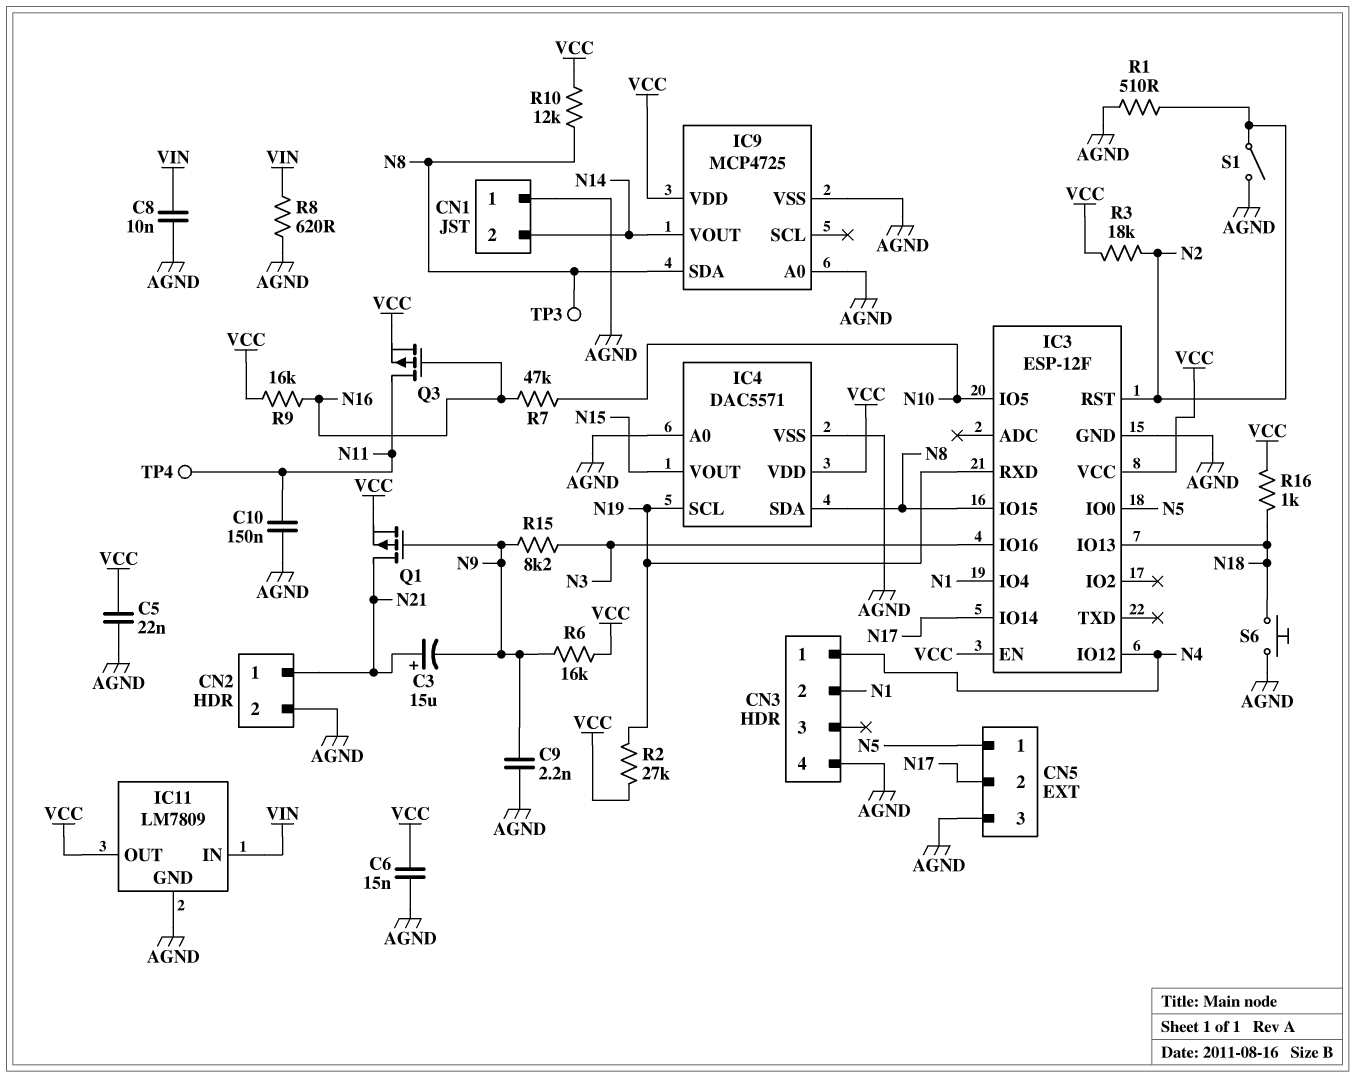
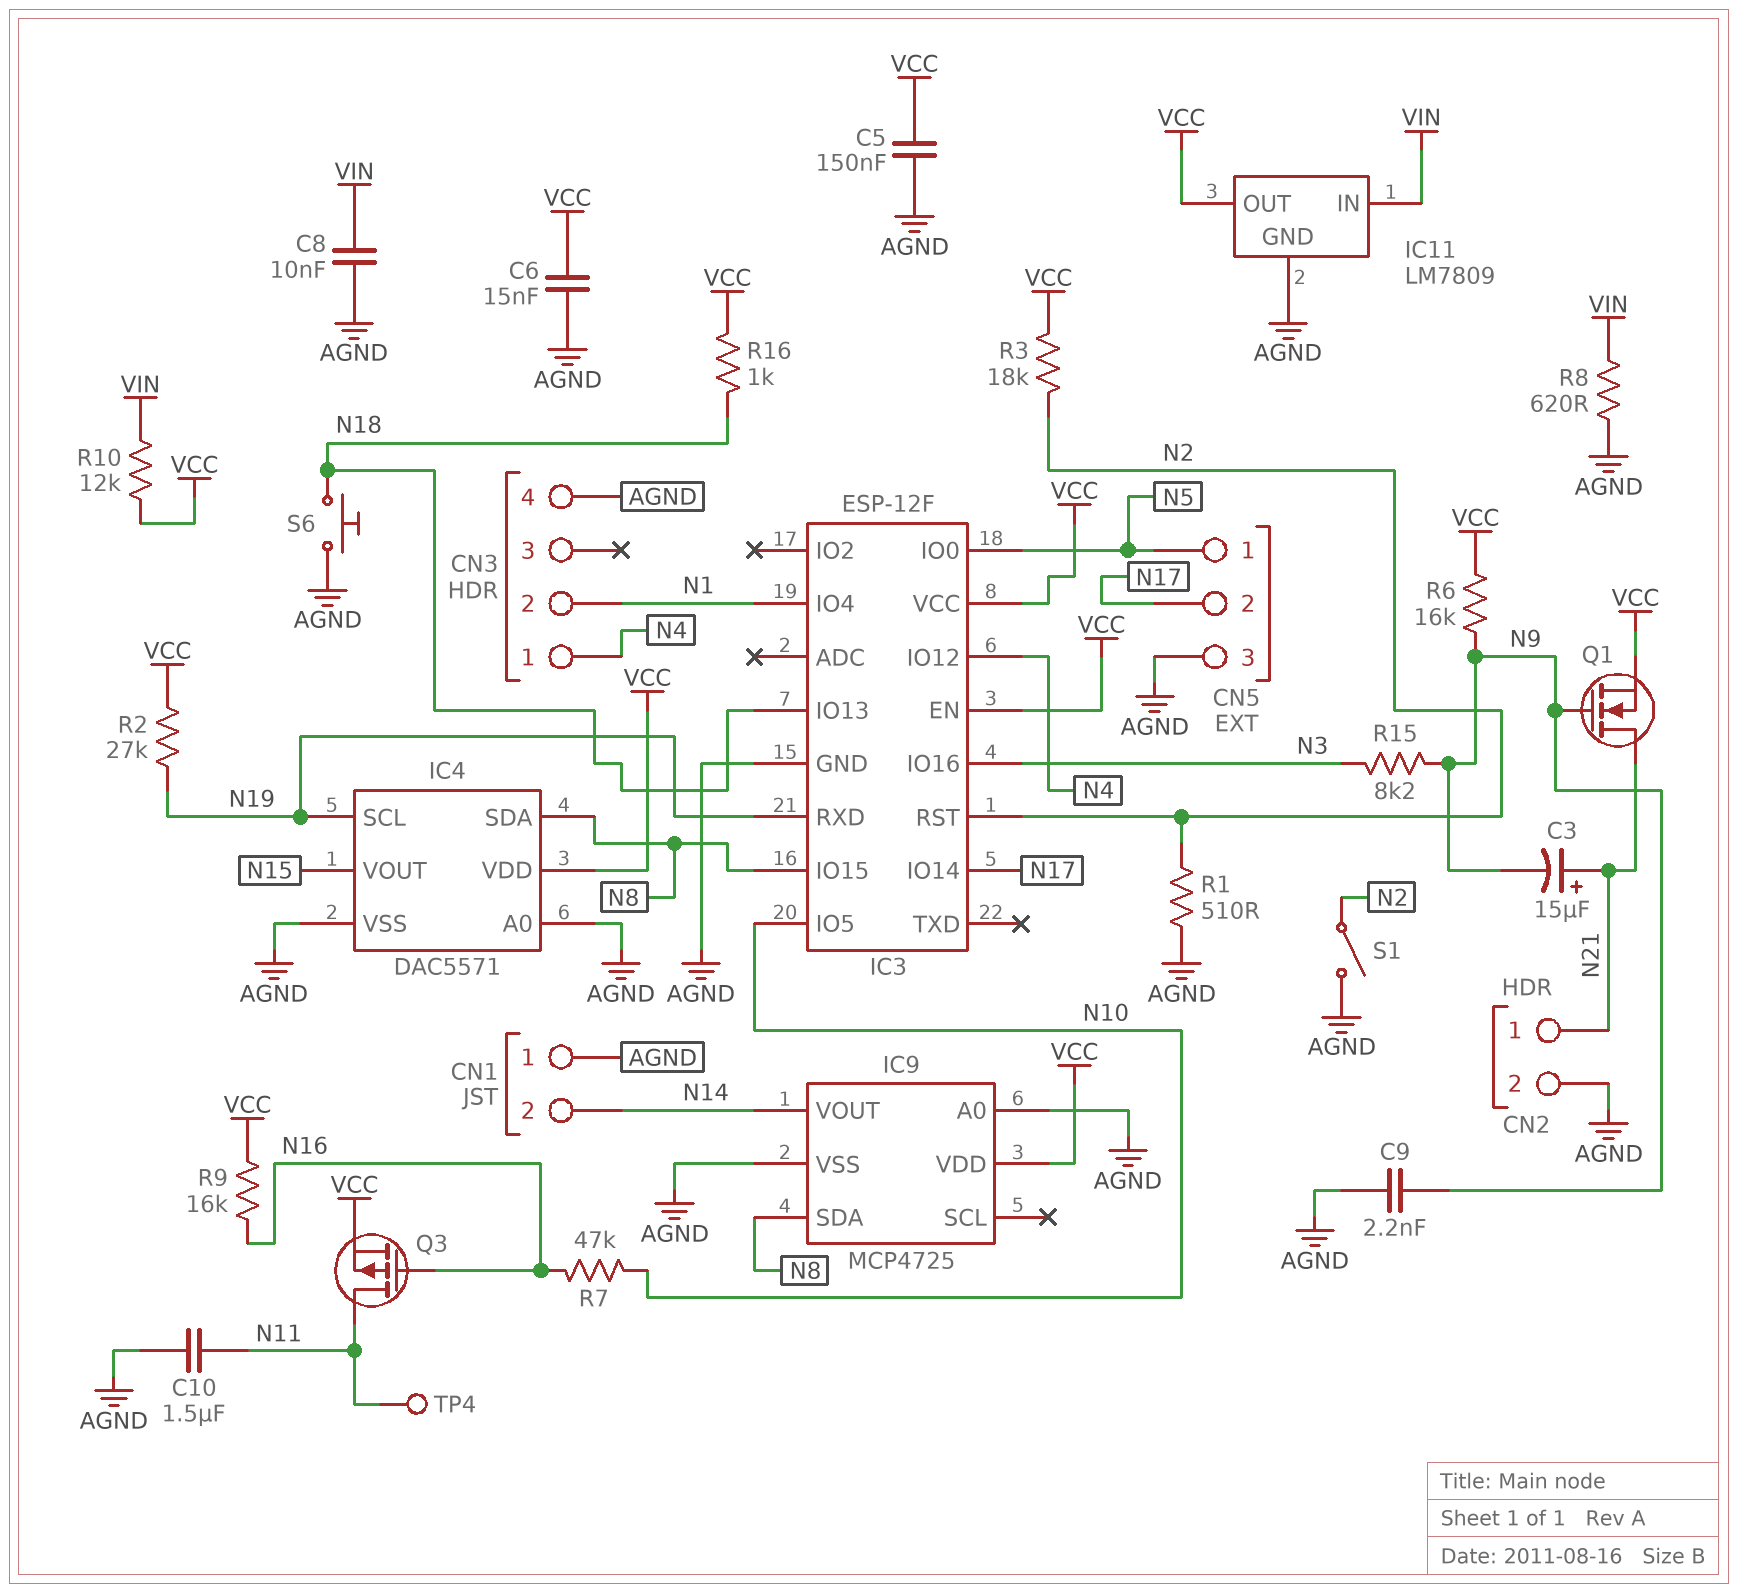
C5: 22nF (AGND, VCC) -> 150nF (AGND, VCC)
C10: 150nF (AGND, N11) -> 1.5uF (AGND, N11)
Q1: PMOS (G N9, D N21, S VCC) -> NMOS (G N9, D N21, S VCC)
R10: 12k (N8, VCC) -> 12k (VCC, VIN)
TP3: test point (N8) -> none

